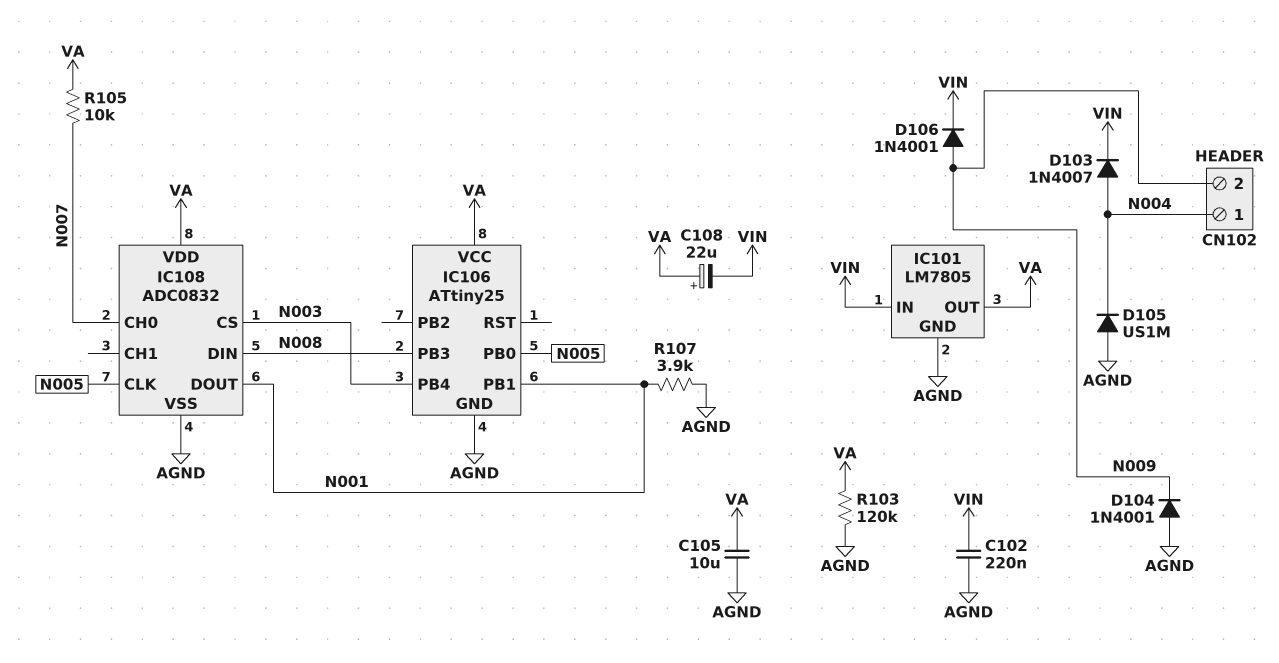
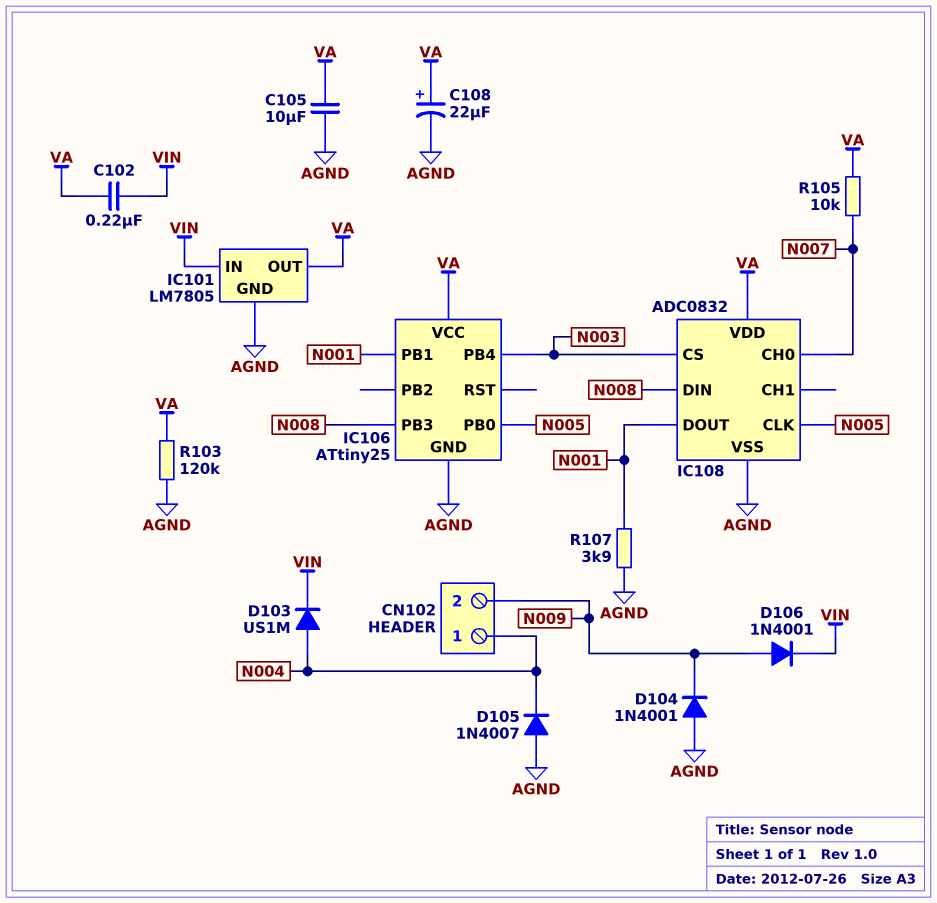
C102: 220nF (AGND, VIN) -> 220nF (VA, VIN)
C108: 22uF (plus VA, minus VIN) -> 22uF (plus VA, minus AGND)
D103: diode 1N4007 (A N004, K VIN) -> diode US1M (A N004, K VIN)
D105: diode US1M (A AGND, K N004) -> diode 1N4007 (A AGND, K N004)

